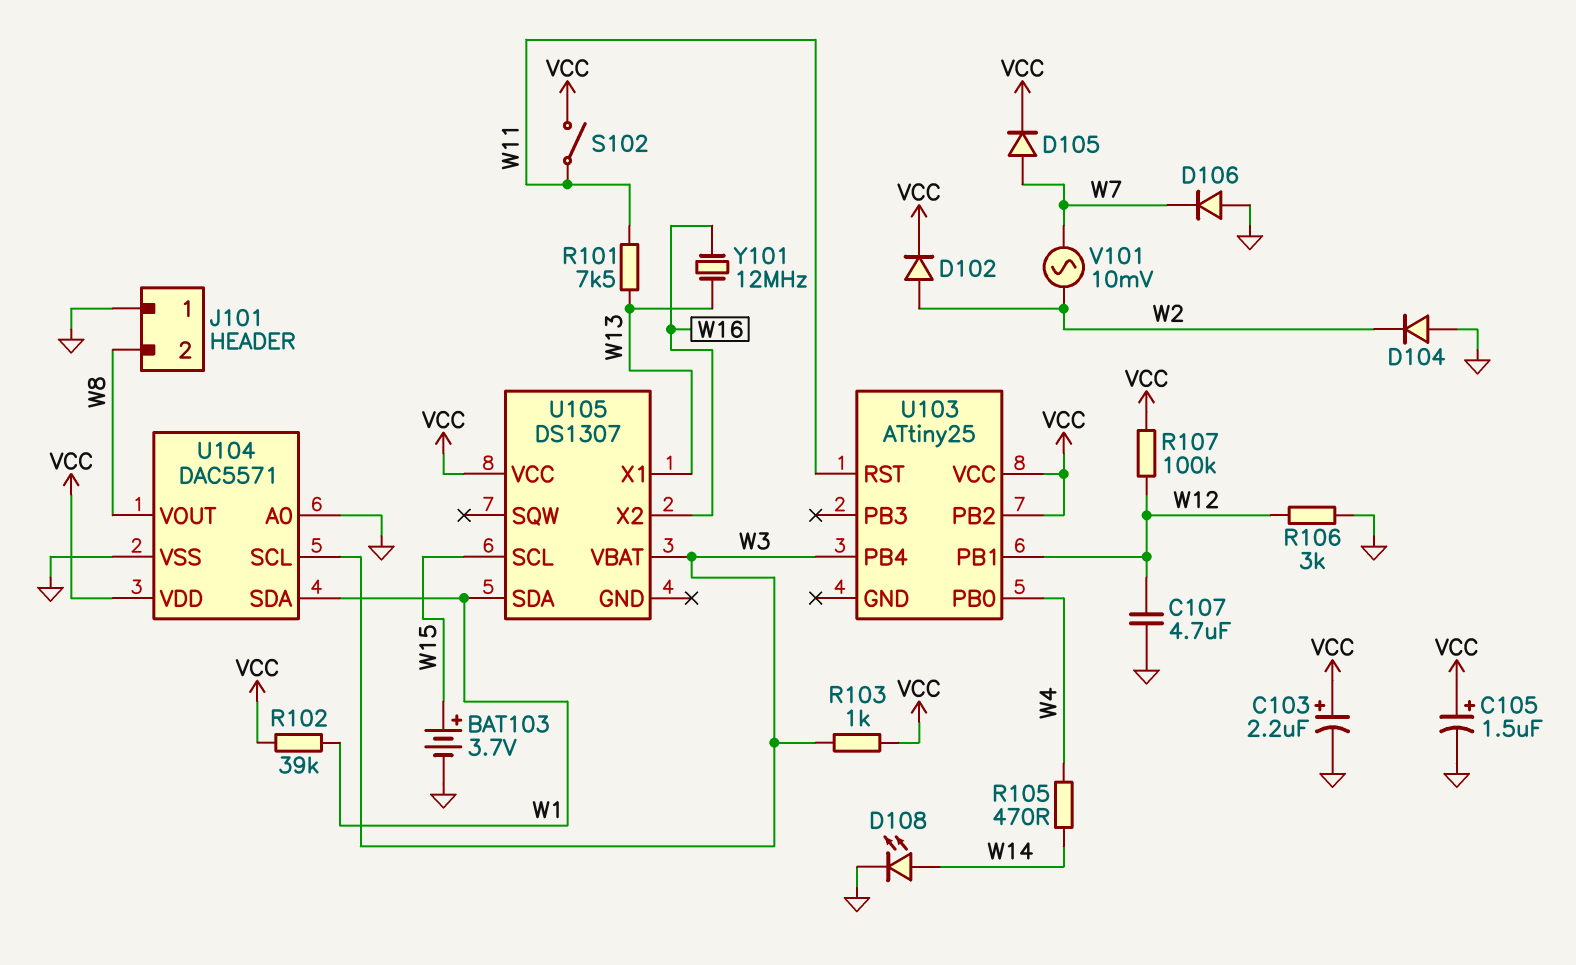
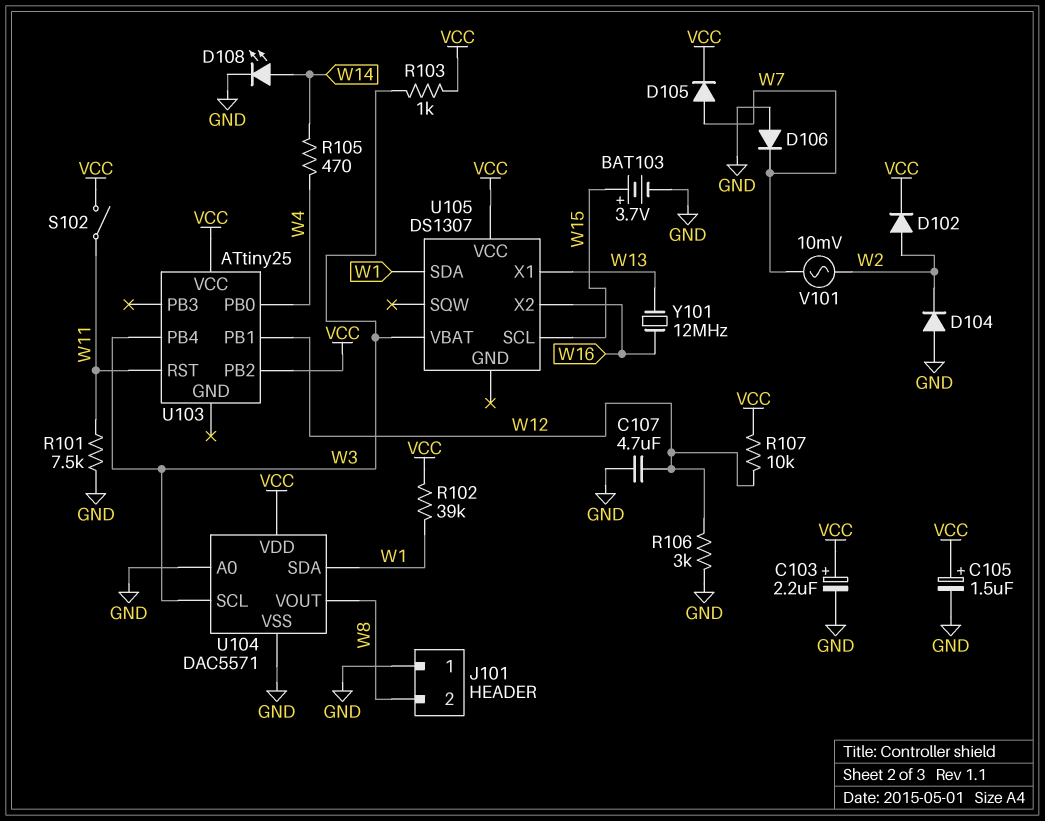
R101: 7.5k (W11, W13) -> 7.5k (GND, W11)
R107: 100k (VCC, W12) -> 10k (VCC, W12)

